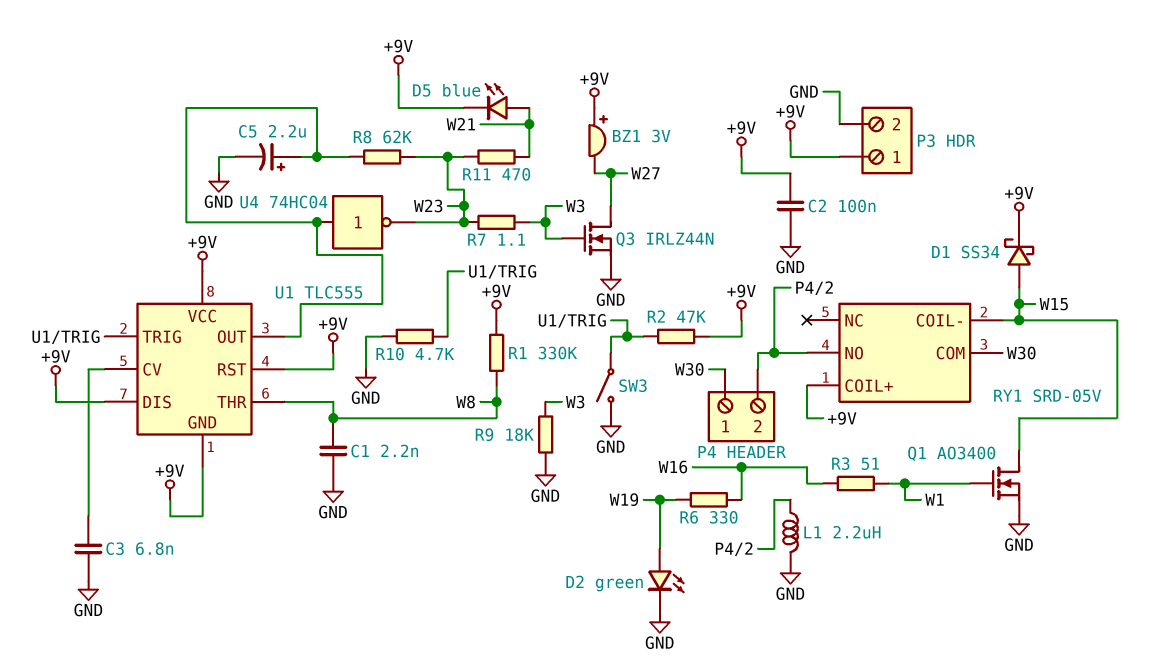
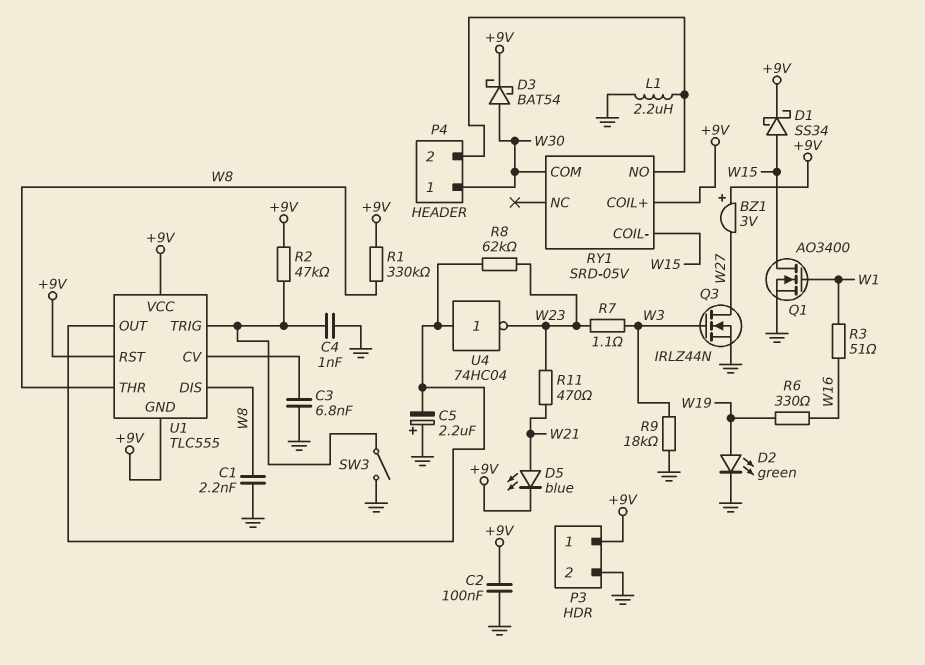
C4: none -> 1nF (GND, U1/TRIG)
C5: 2.2uF (plus U1/OUT, minus GND) -> 2.2uF (plus GND, minus U1/OUT)
D3: none -> schottky BAT54 (A W30, K +9V)
R10: 4.7k (GND, U1/TRIG) -> none
U1 pin DIS: +9V -> W8

